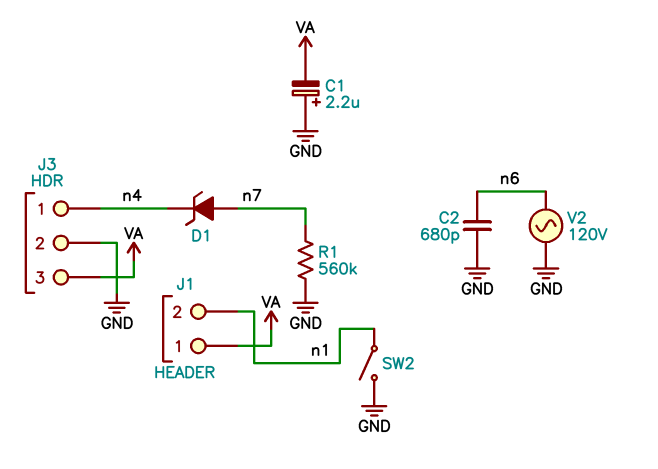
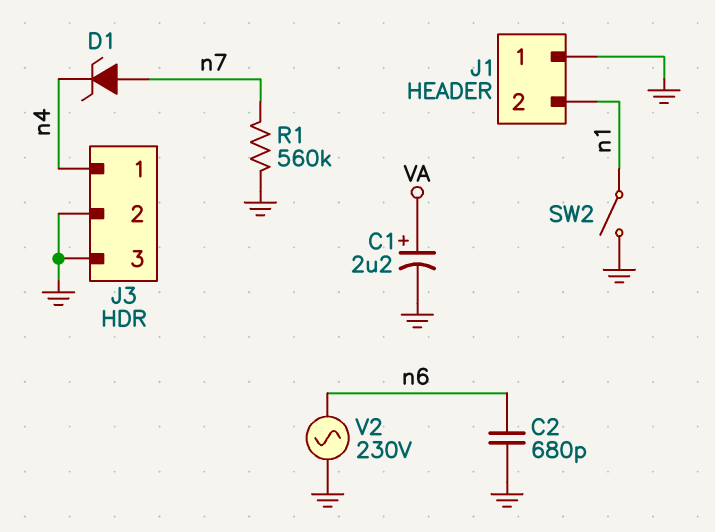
C1: 2.2uF (plus GND, minus VA) -> 2.2uF (plus VA, minus GND)
J1 pin 1: VA -> GND
J3 pin 3: VA -> GND
V2: AC 120V (GND, n6) -> AC 230V (GND, n6)

